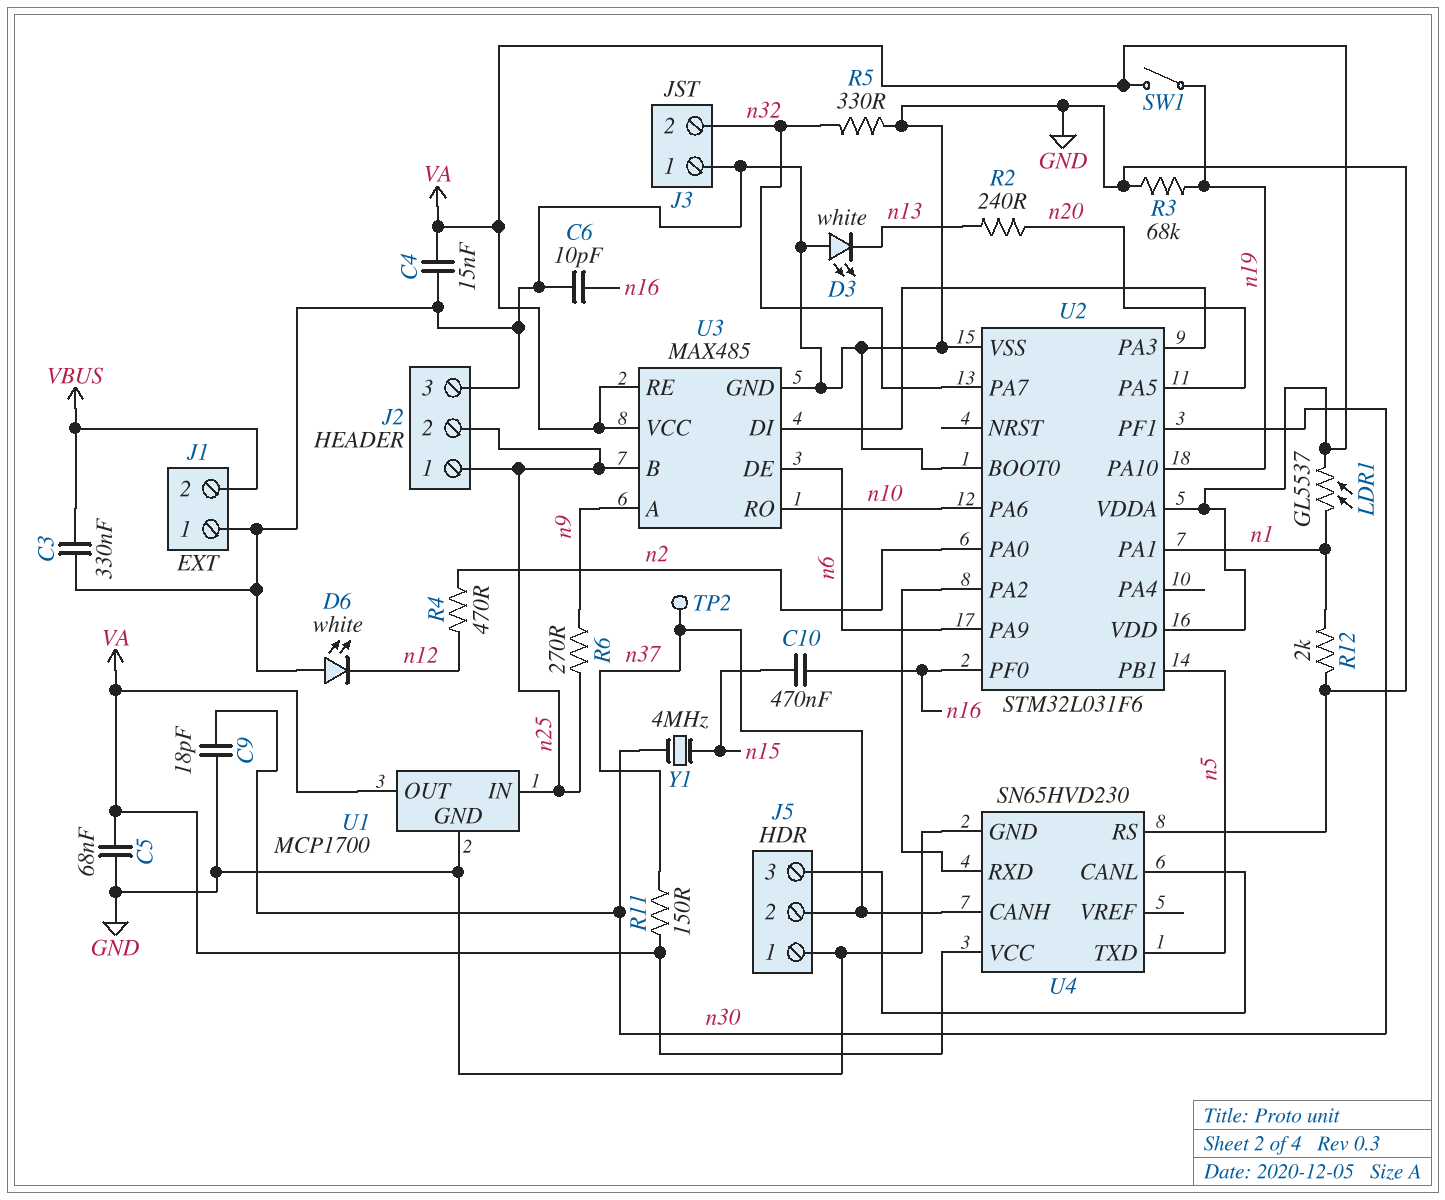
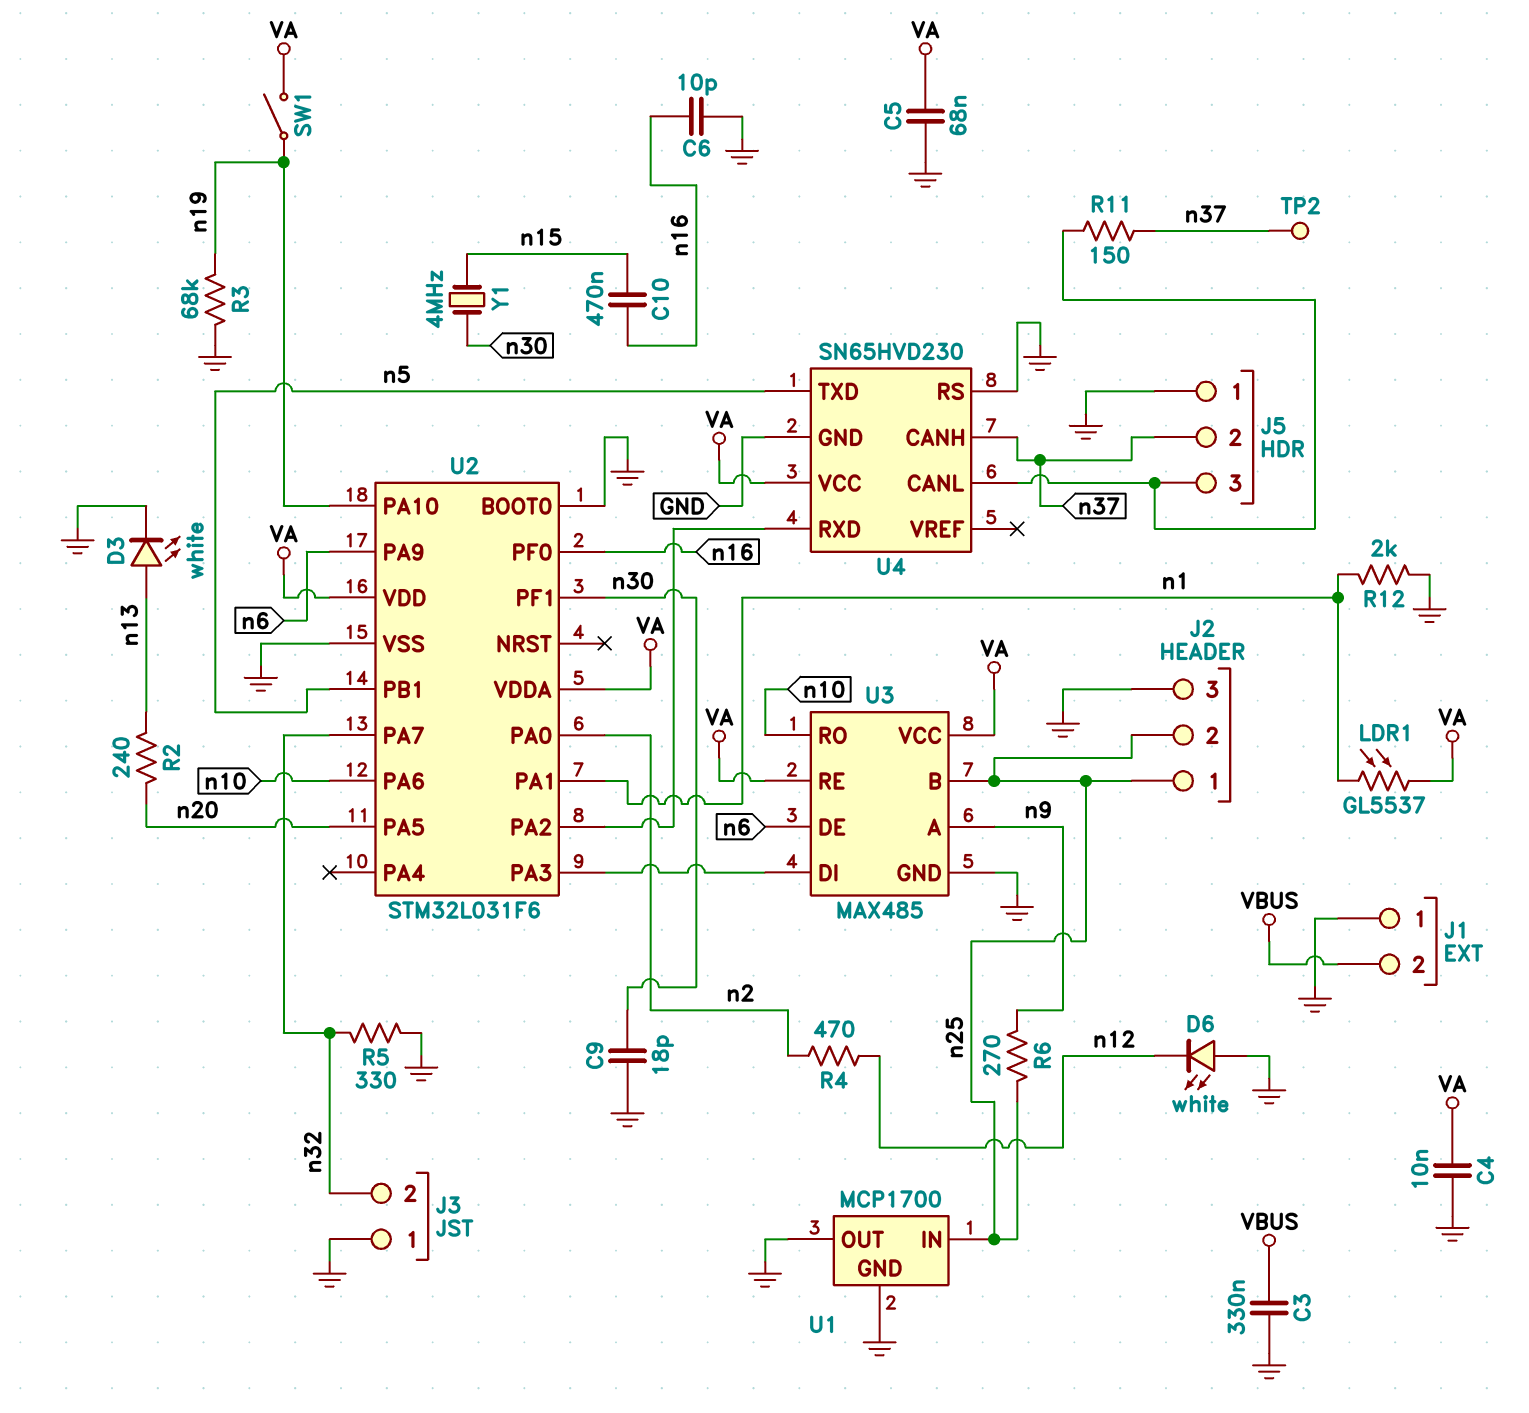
C4: 15nF (GND, VA) -> 10nF (GND, VA)
D3: LED white (A GND, K n13) -> LED white (A n13, K GND)
R11: 150 (VA, n37) -> 150 (J5/3, n37)
U1 pin OUT: VA -> GND

